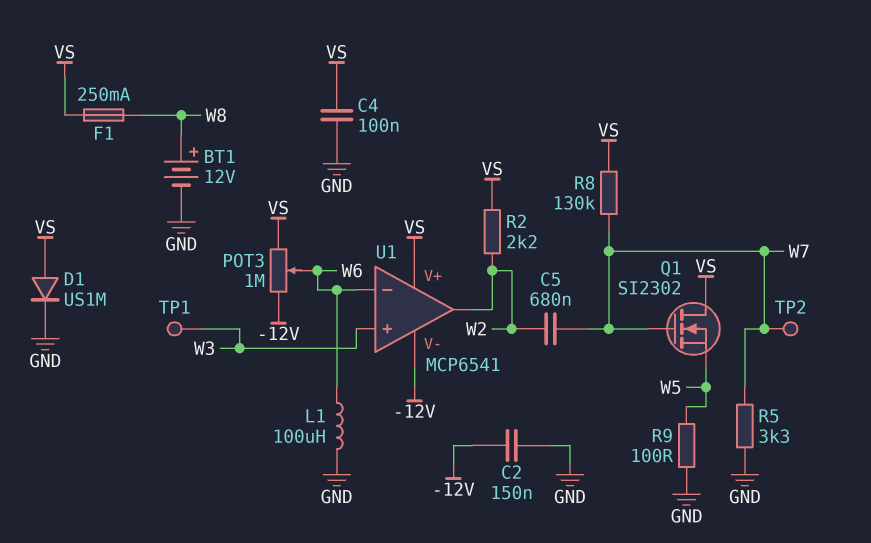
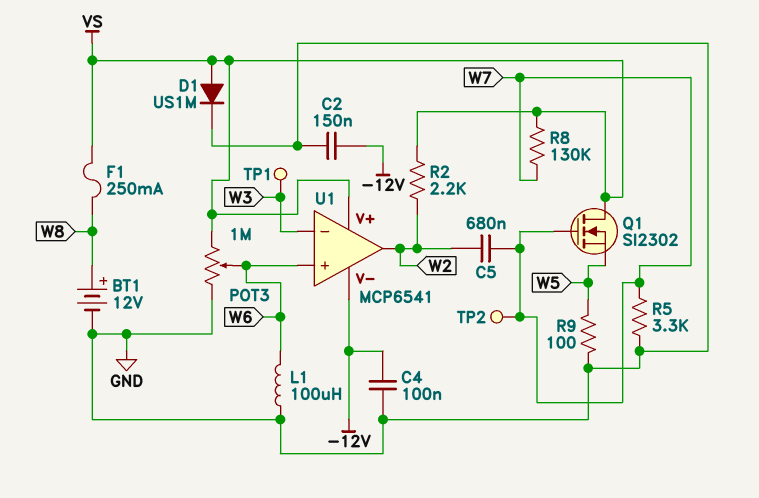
C4: 100nF (GND, VS) -> 100nF (-12V, GND)
POT3: 1M (-12V, VS, wiper W6) -> 1M (GND, VS, wiper W6)
U1 pin in+: W3 -> W6
U1 pin in-: W6 -> W3

